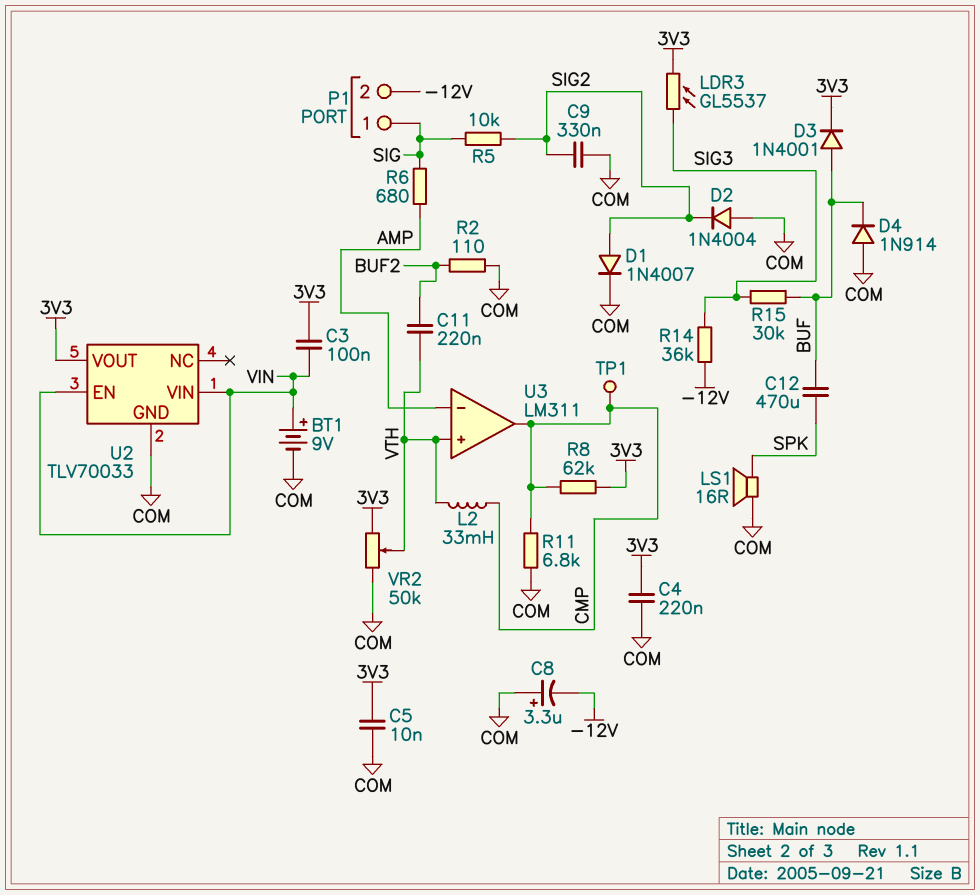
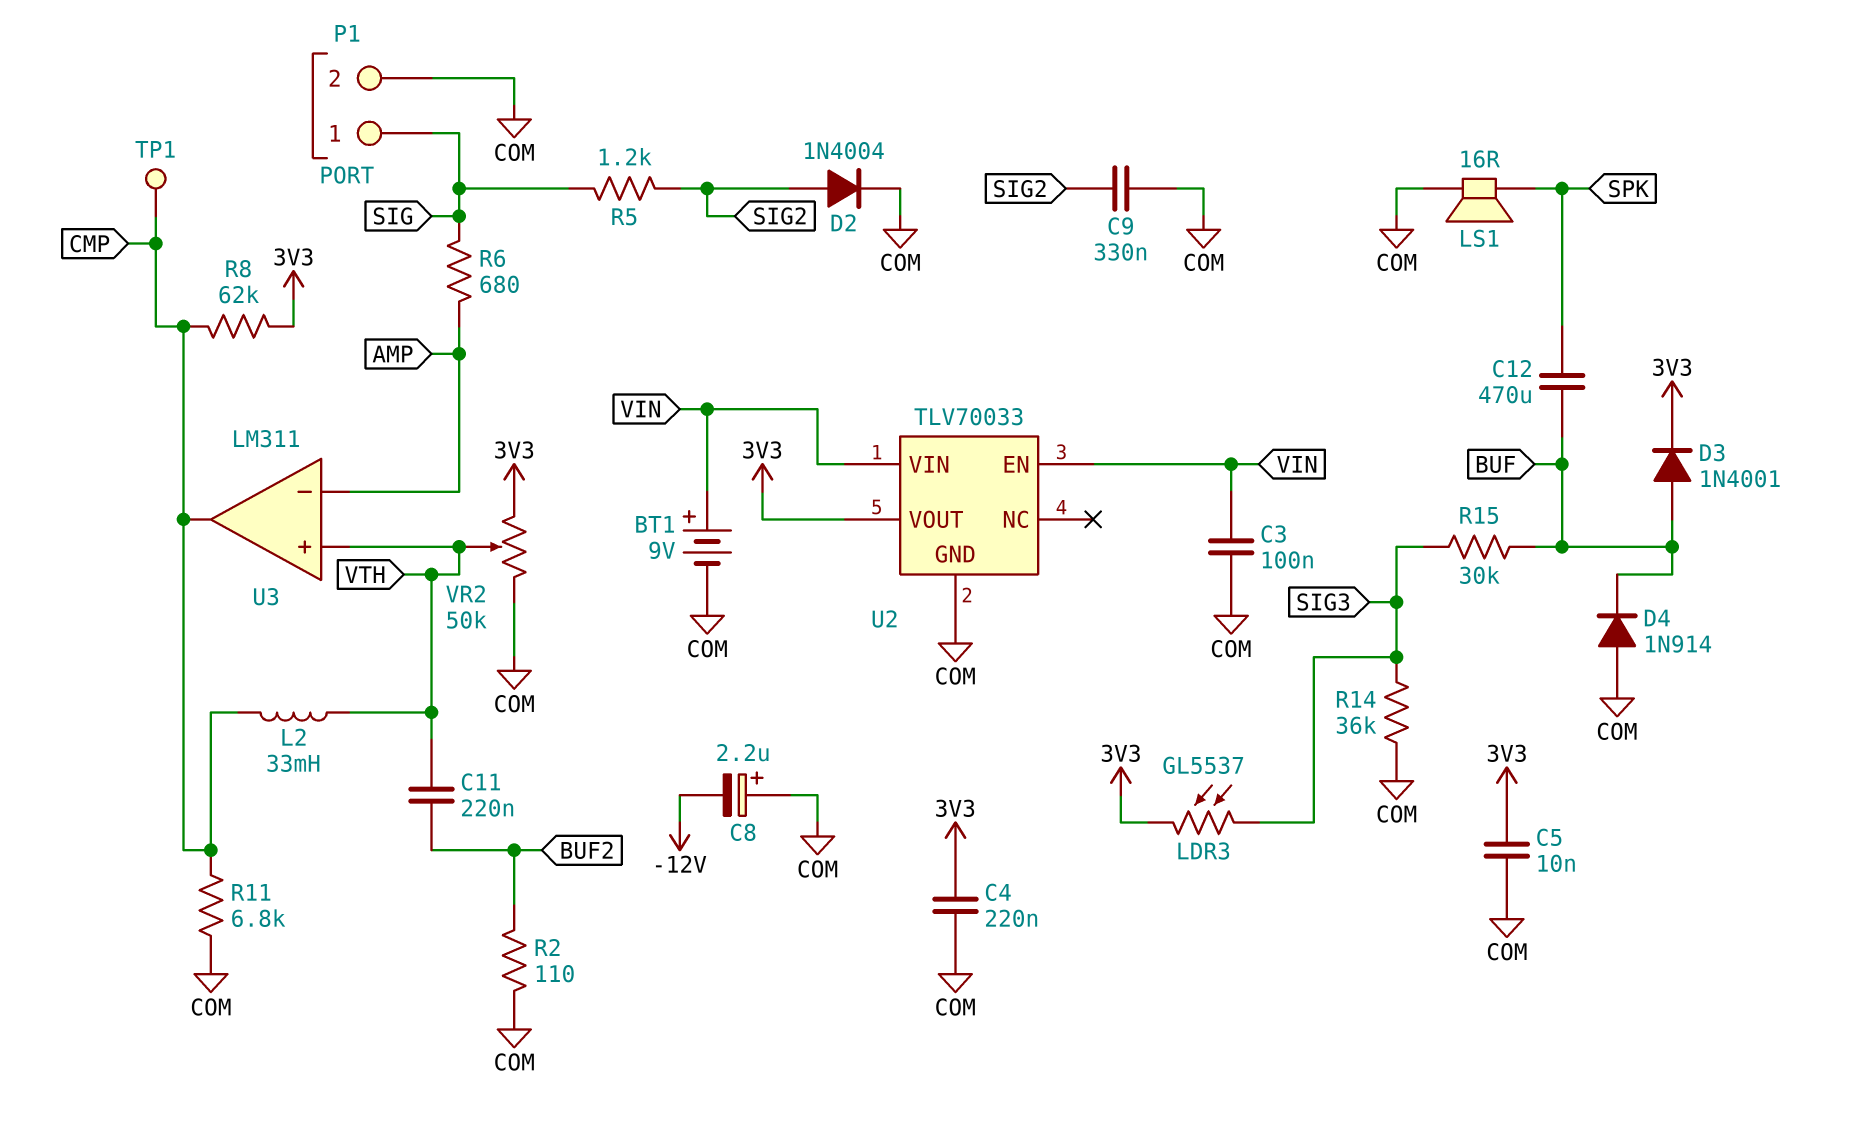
C3: 100nF (3V3, VIN) -> 100nF (COM, VIN)
C8: 3.3uF (plus COM, minus -12V) -> 2.2uF (plus COM, minus -12V)
D1: diode 1N4007 (A SIG2, K COM) -> none
D2: diode 1N4004 (A COM, K SIG2) -> diode 1N4004 (A SIG2, K COM)
P1 pin 2: -12V -> COM
R5: 10k (SIG, SIG2) -> 1.2k (SIG, SIG2)
R14: 36k (-12V, SIG3) -> 36k (COM, SIG3)

